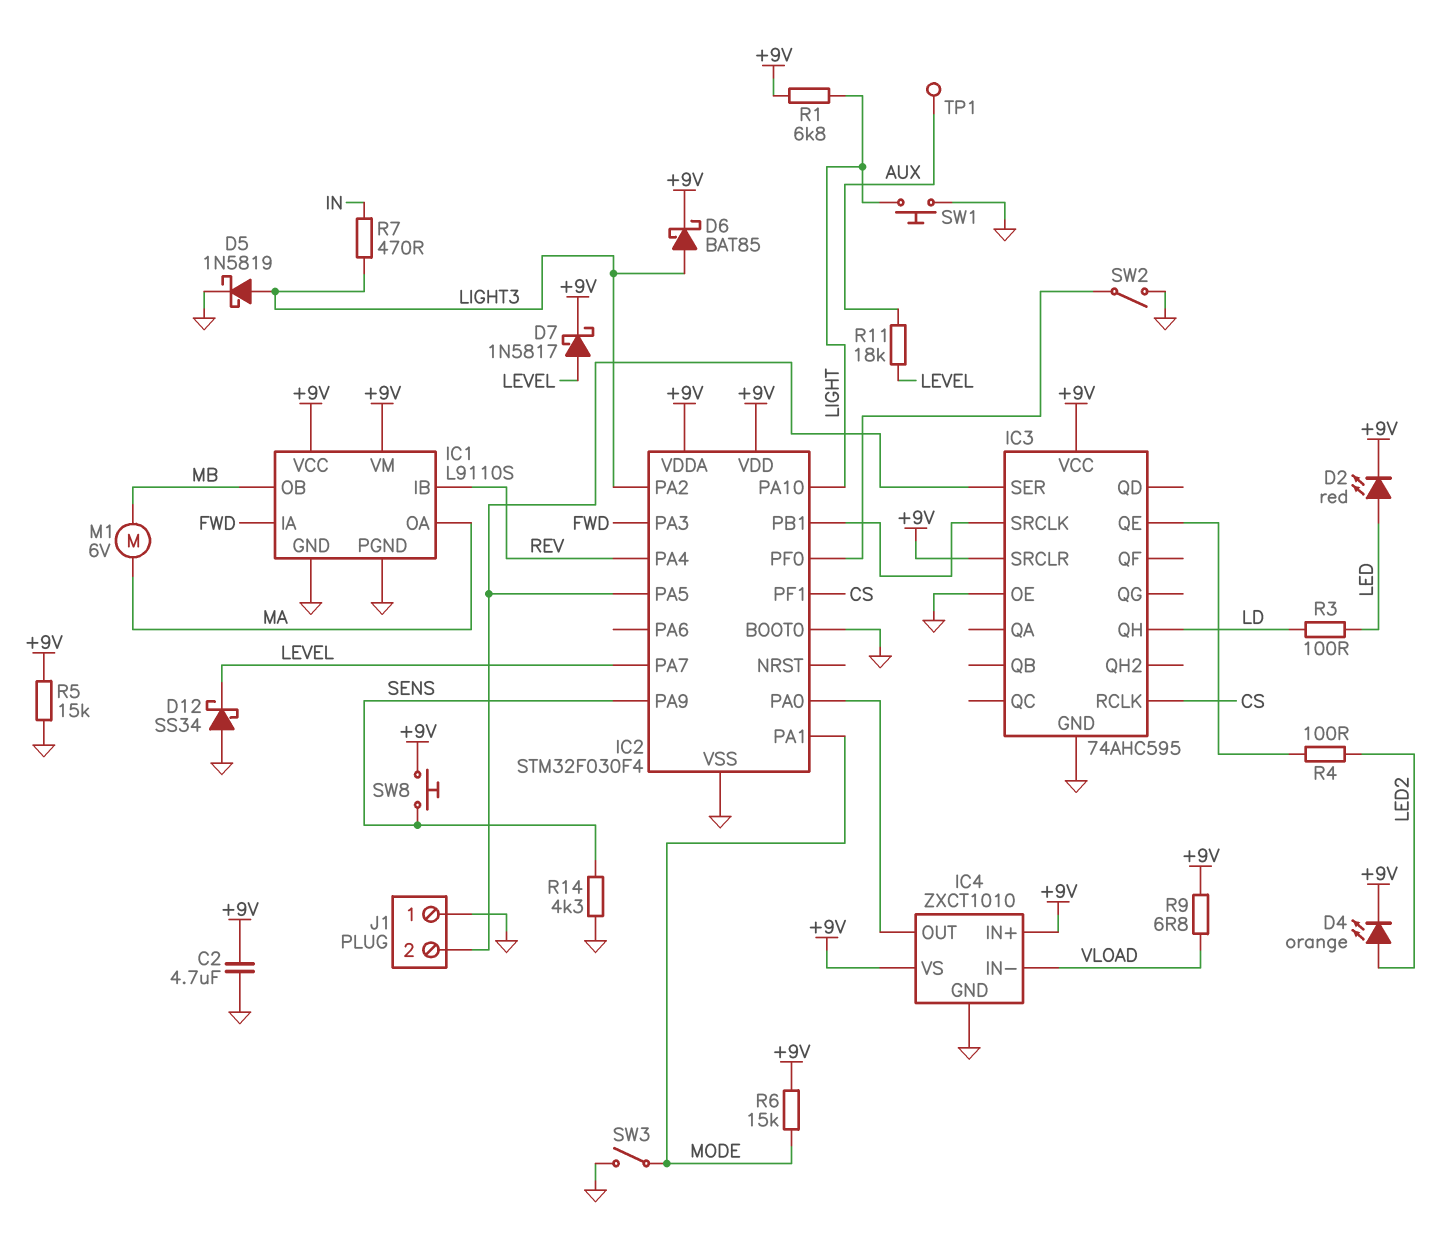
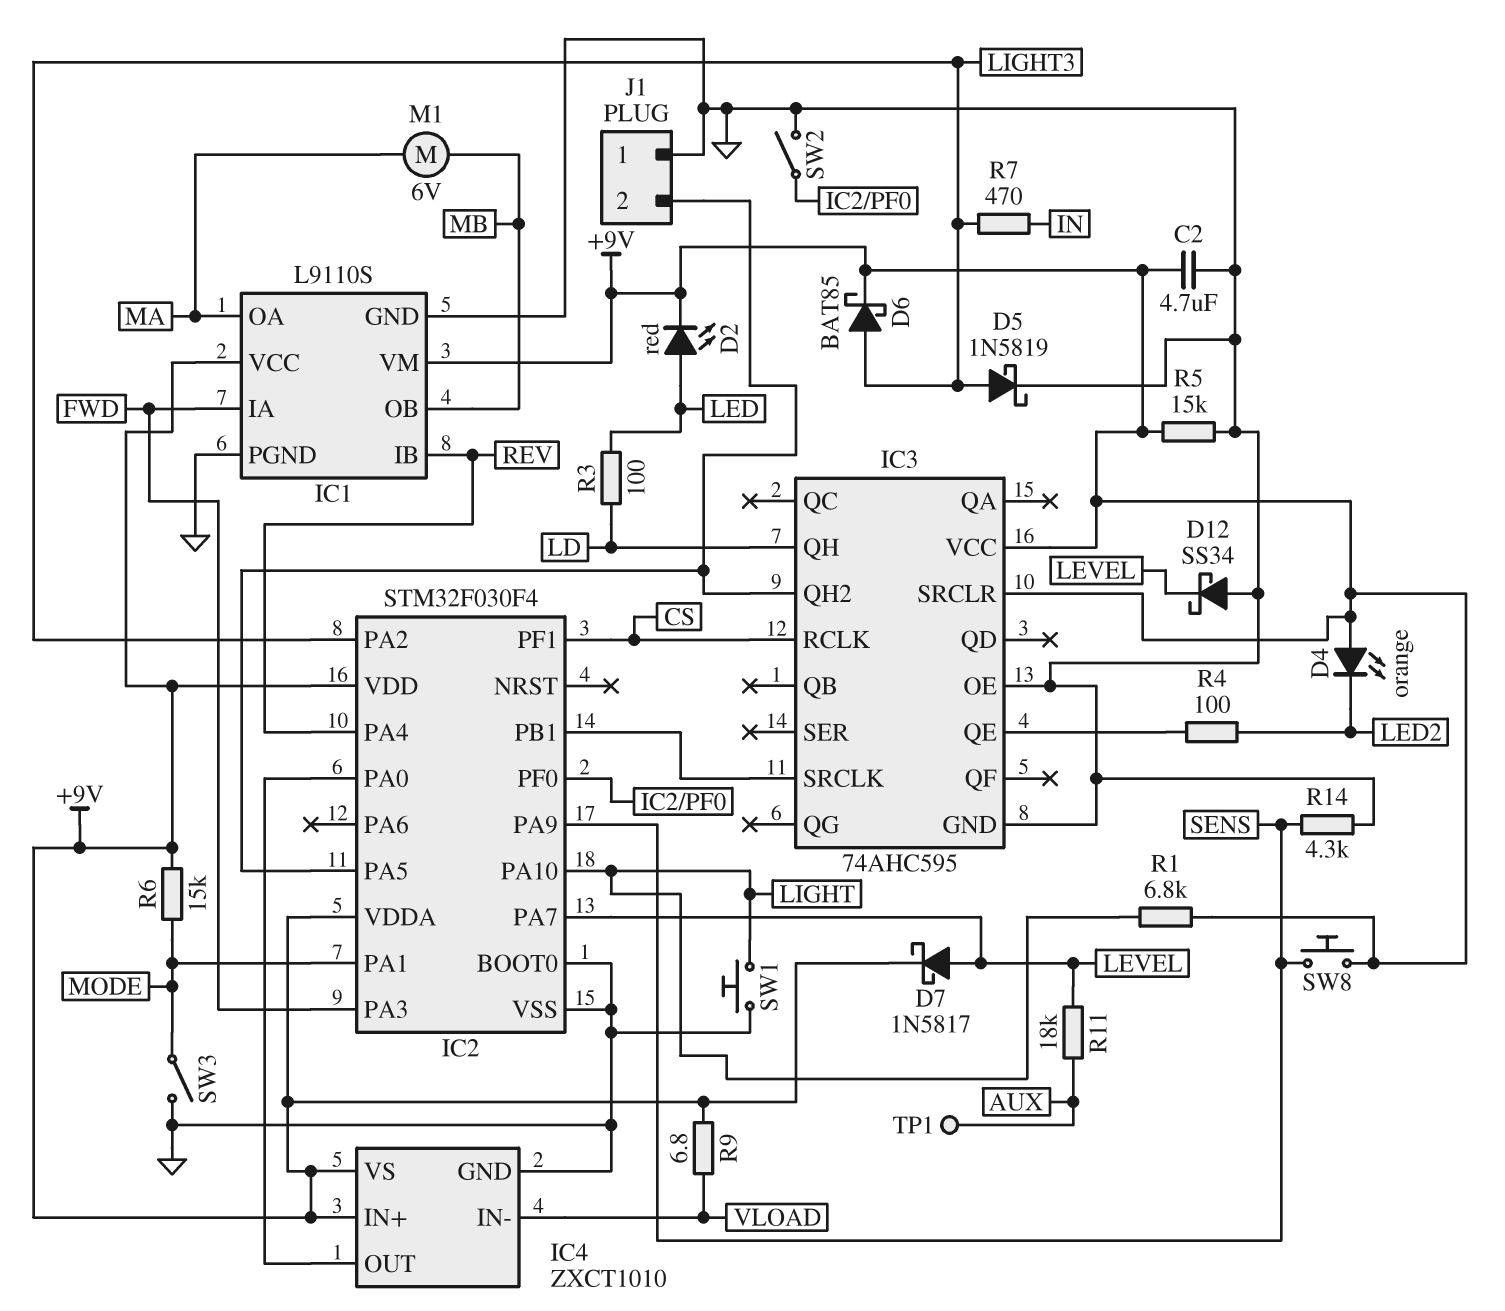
D4: LED orange (A LED2, K +9V) -> LED orange (A +9V, K LED2)
IC3 pin QH2: none -> IC2/PA5
IC3 pin SER: IC2/PA5 -> none

